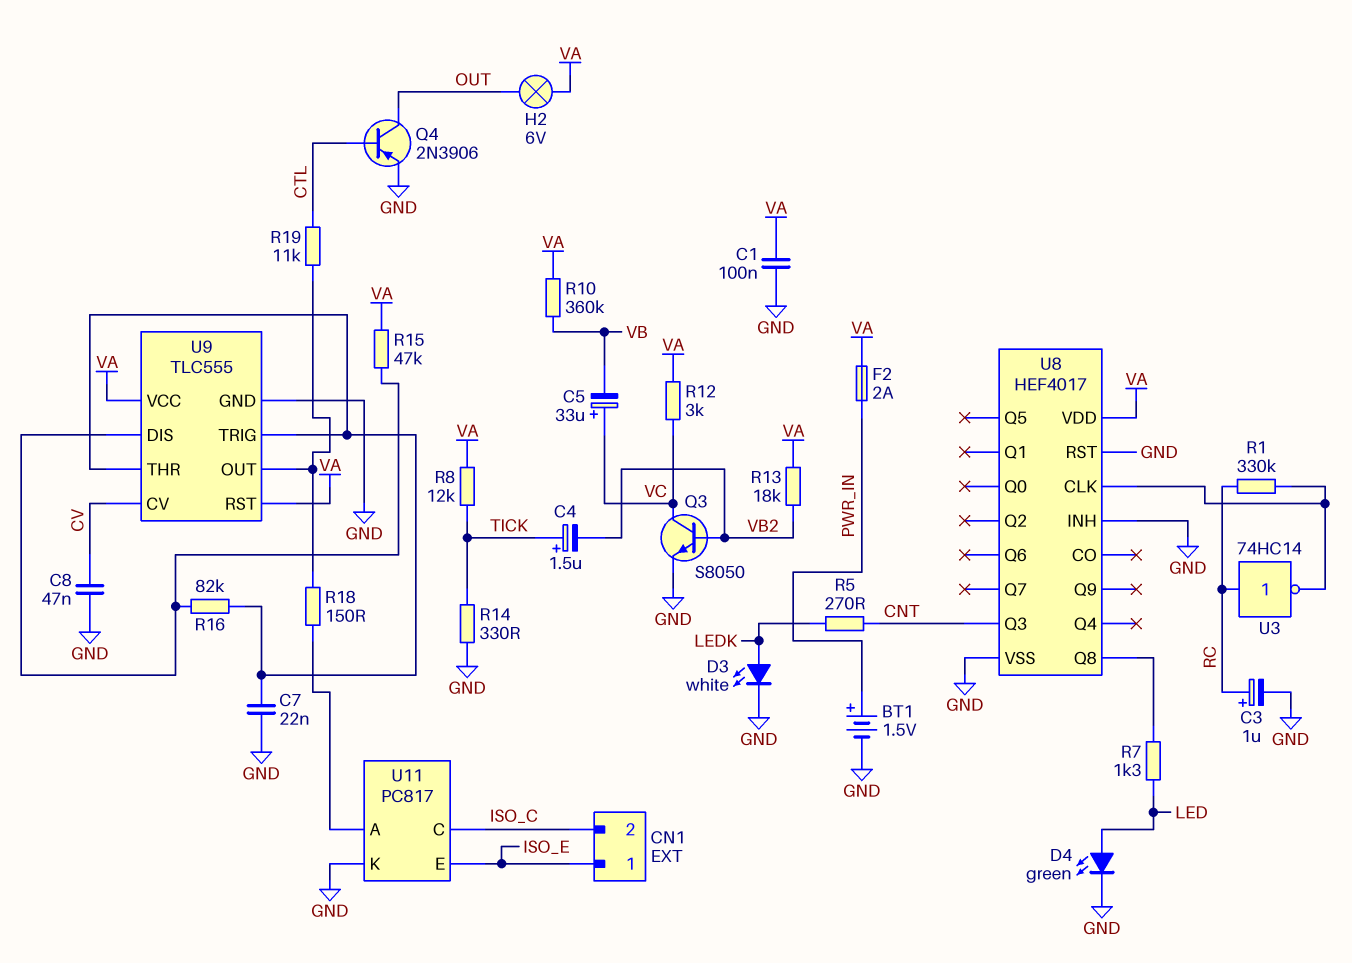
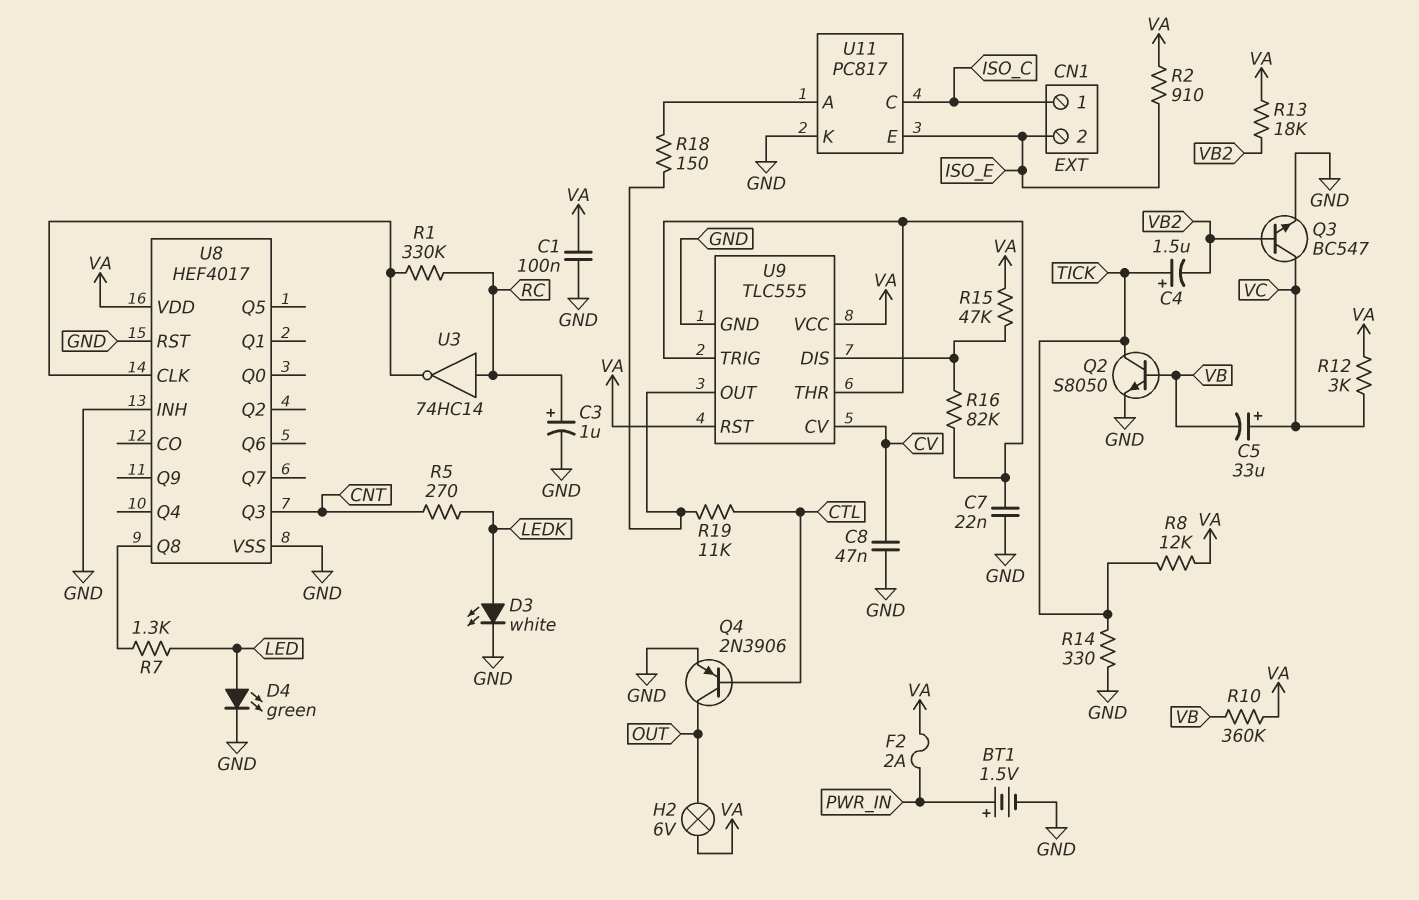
CN1 pin 1: ISO_E -> ISO_C
CN1 pin 2: ISO_C -> ISO_E
Q2: none -> NPN S8050 (B VB, C TICK, E GND)
Q3: NPN S8050 (B VB2, C VC, E GND) -> NPN BC547 (B VB2, C VC, E GND)
R2: none -> 910 (ISO_E, VA)

